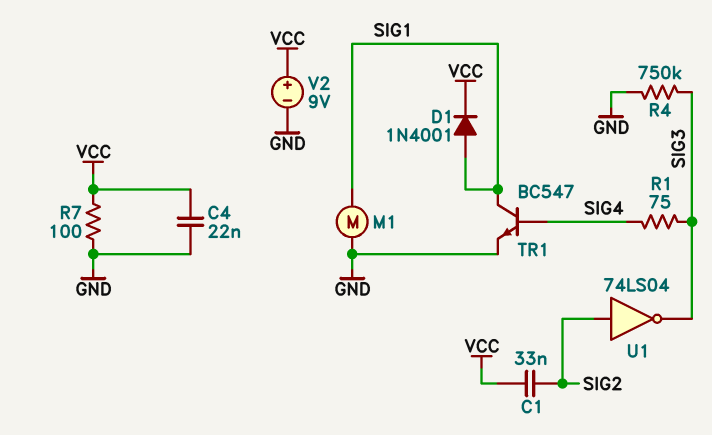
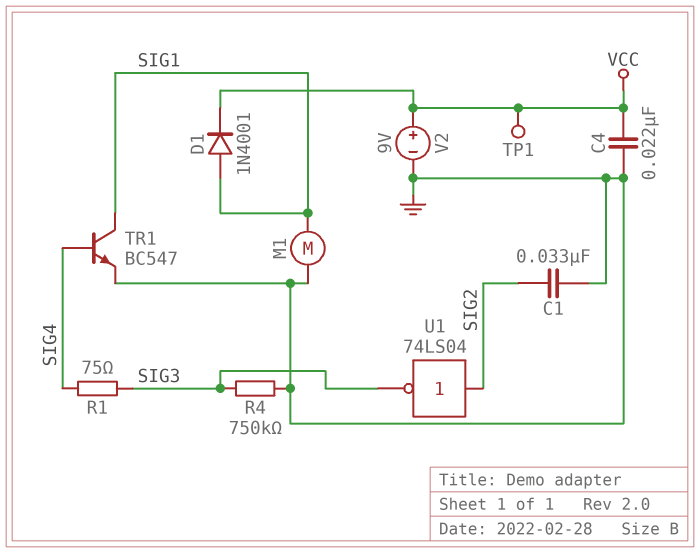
C1: 33nF (SIG2, VCC) -> 33nF (GND, SIG2)
R7: 100 (GND, VCC) -> none
TP1: none -> test point (VCC)

